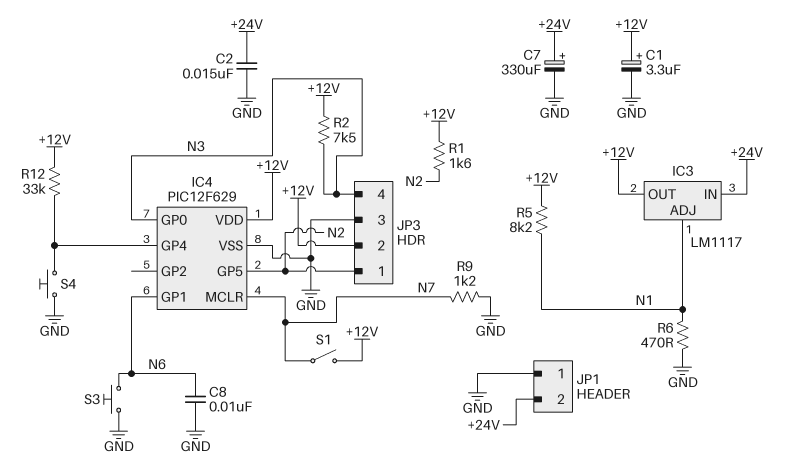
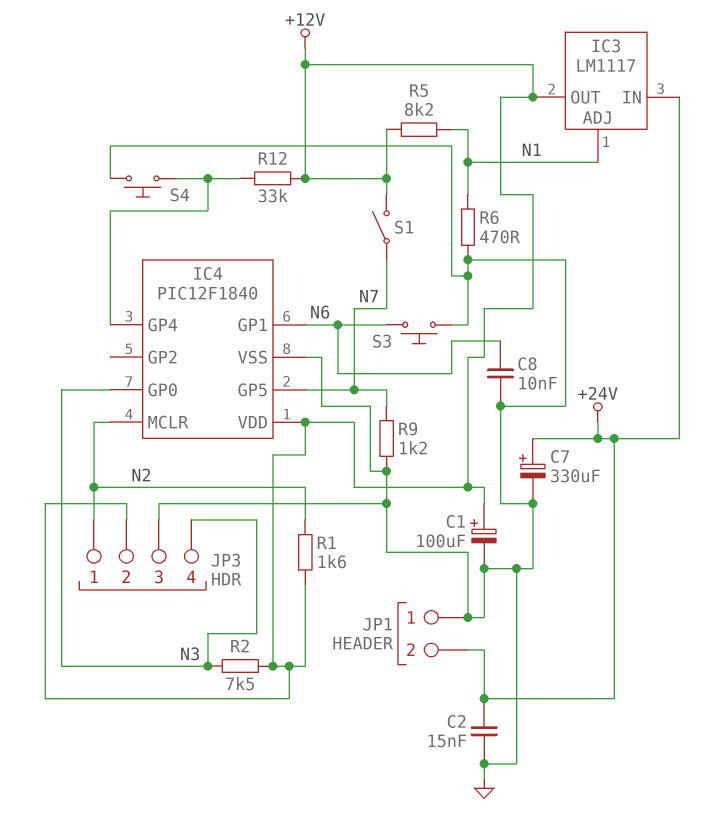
C1: 3.3uF (plus +12V, minus GND) -> 100uF (plus +12V, minus GND)
IC4: PIC12F629 -> PIC12F1840
IC4 pin GP5: N2 -> N7
IC4 pin MCLR: N7 -> N2

